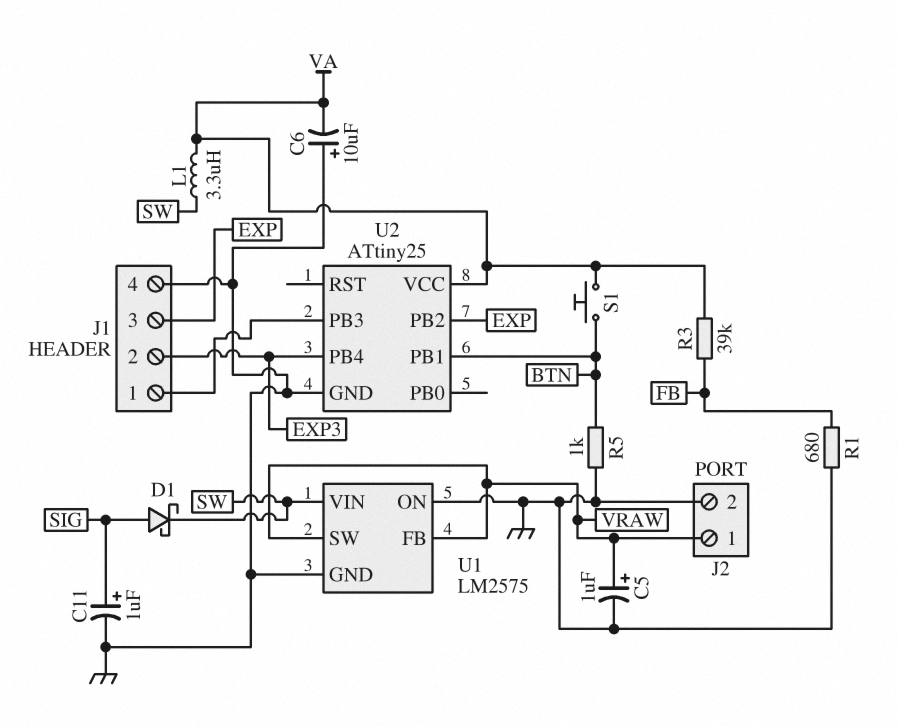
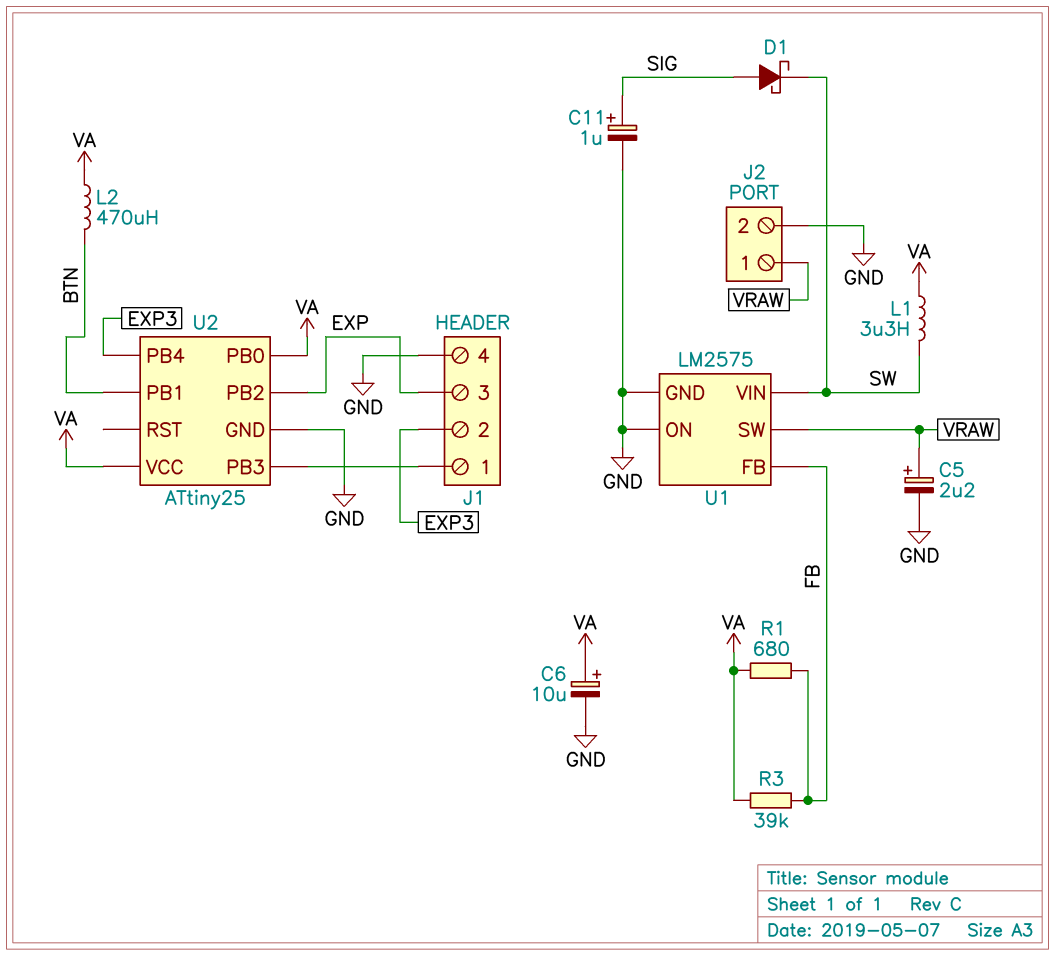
C5: 1uF (plus VRAW, minus GND) -> 2.2uF (plus VRAW, minus GND)
C6: 10uF (plus GND, minus VA) -> 10uF (plus VA, minus GND)
L2: none -> 470uH (BTN, VA)
R1: 680 (FB, GND) -> 680 (FB, VA)
R5: 1k (BTN, GND) -> none
S1: button (BTN, VA) -> none
U1 pin FB: VRAW -> FB
U2 pin PB0: none -> VA

